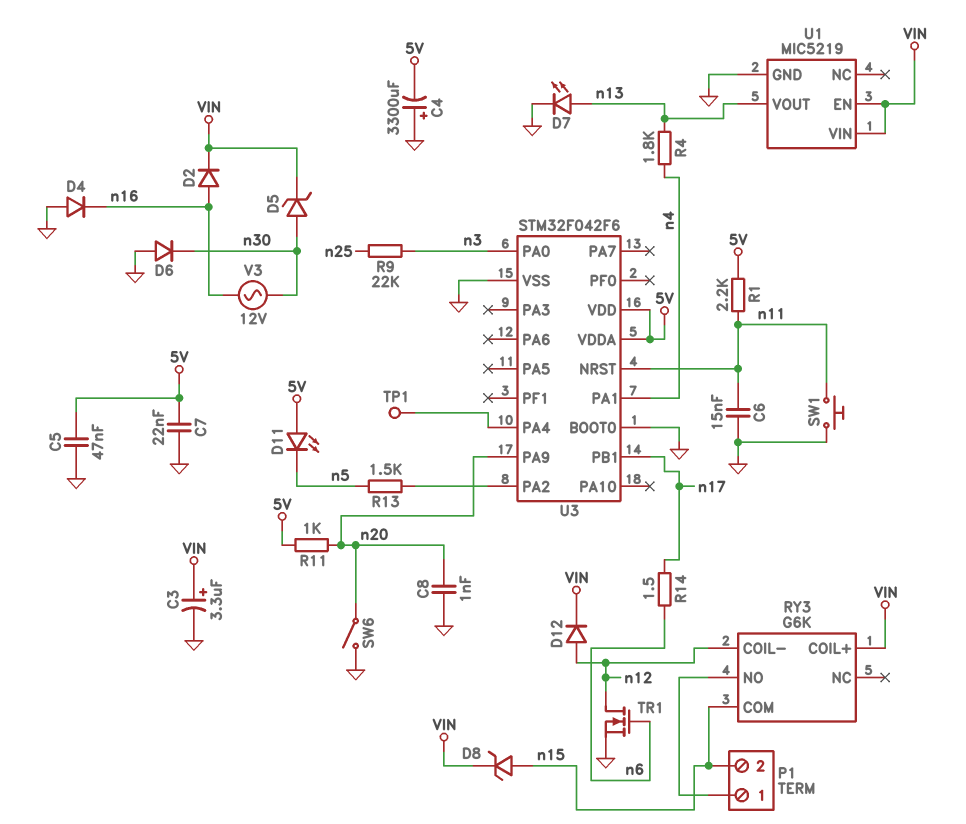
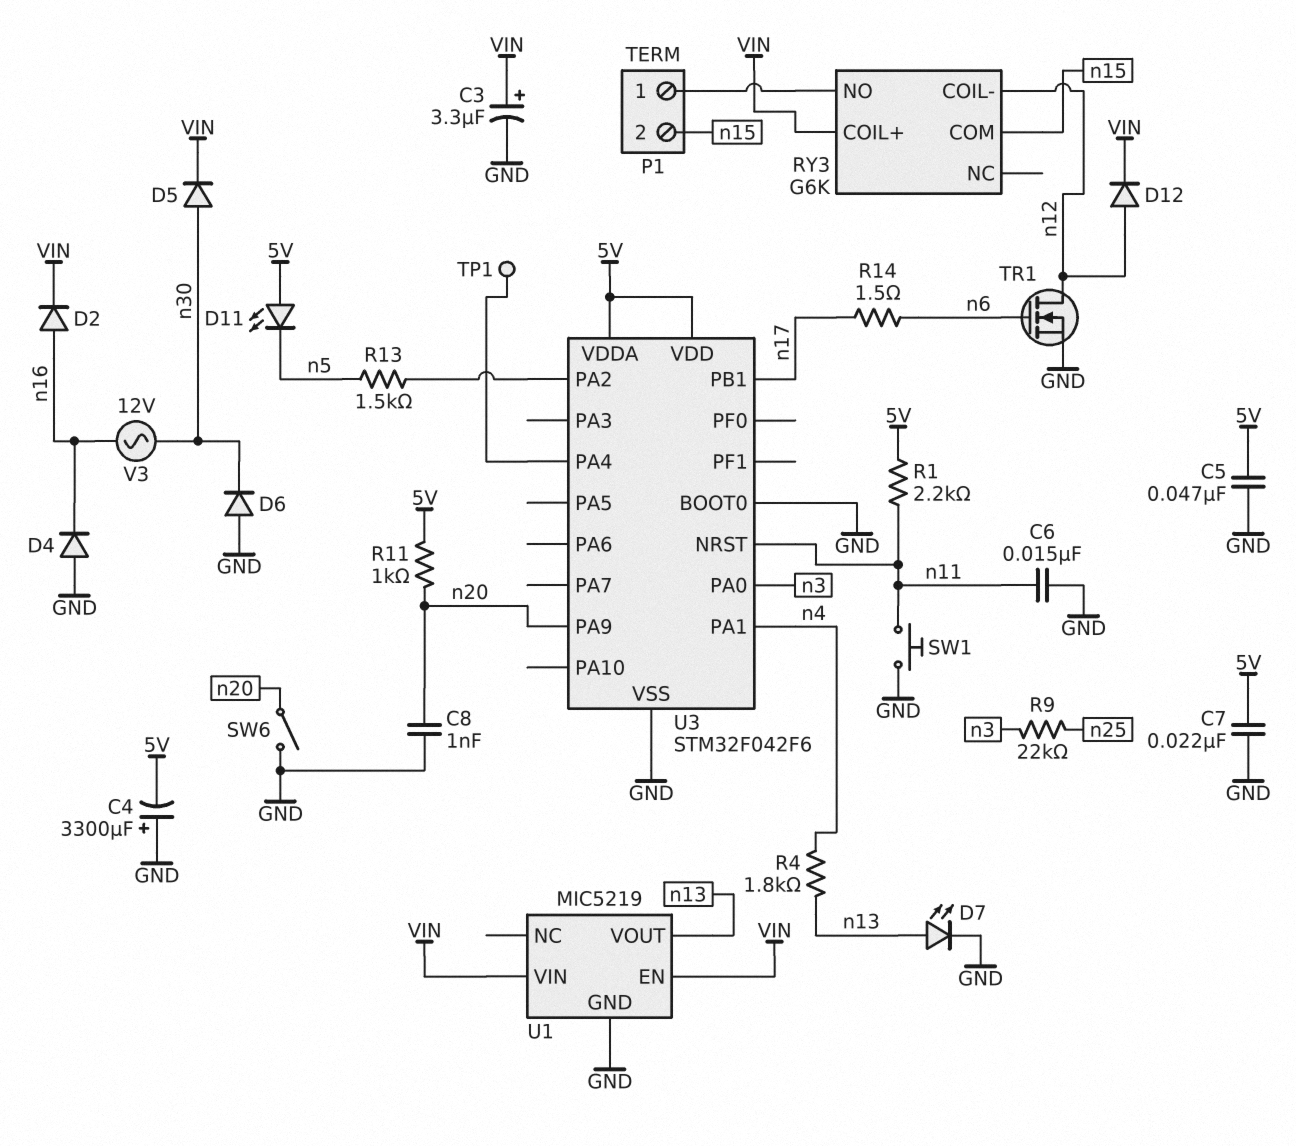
D5: zener (A n30, K VIN) -> diode (A n30, K VIN)
D8: zener (A n15, K VIN) -> none

